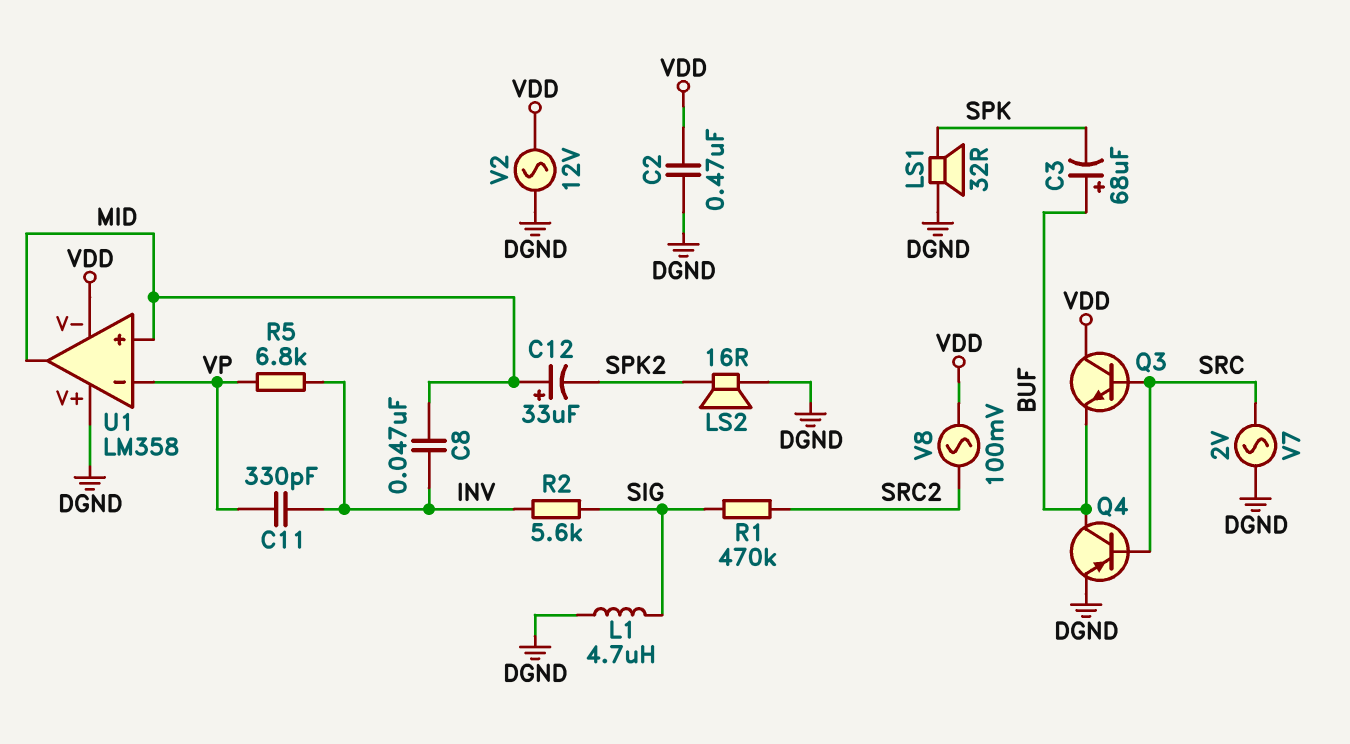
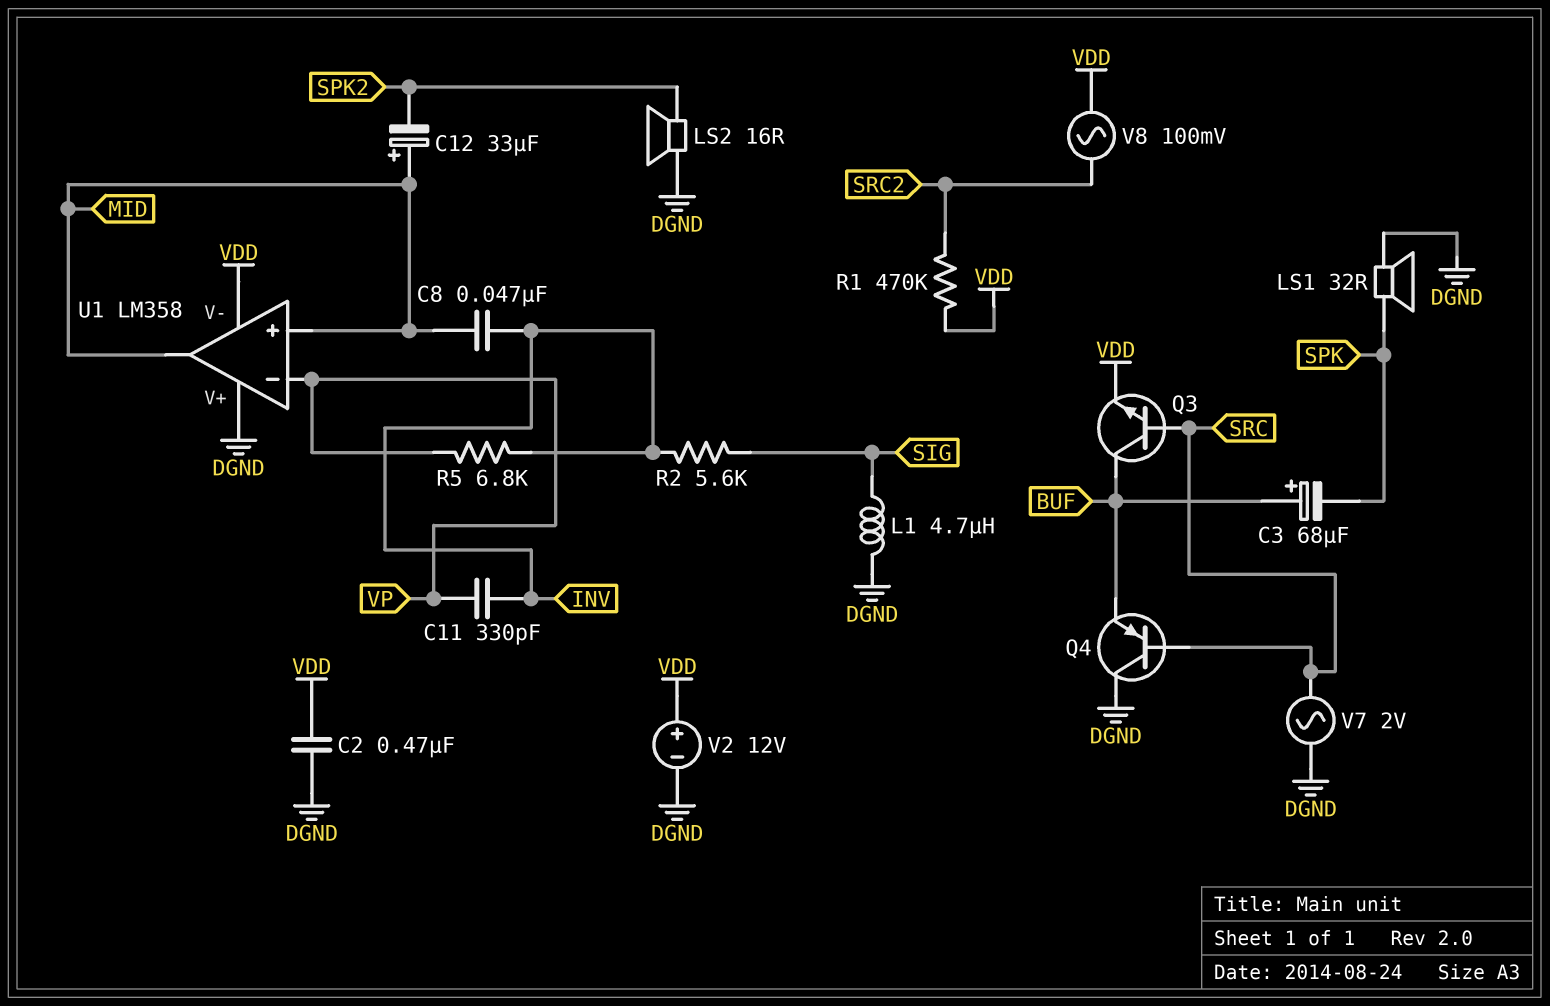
Q3: NPN (B SRC, C VDD, E BUF) -> NPN (B SRC, C BUF, E VDD)
Q4: PNP (B SRC, C BUF, E DGND) -> PNP (B SRC, C DGND, E BUF)
R1: 470k (SIG, SRC2) -> 470k (SRC2, VDD)
V2: AC 12V (DGND, VDD) -> 12V (plus VDD, minus DGND)

